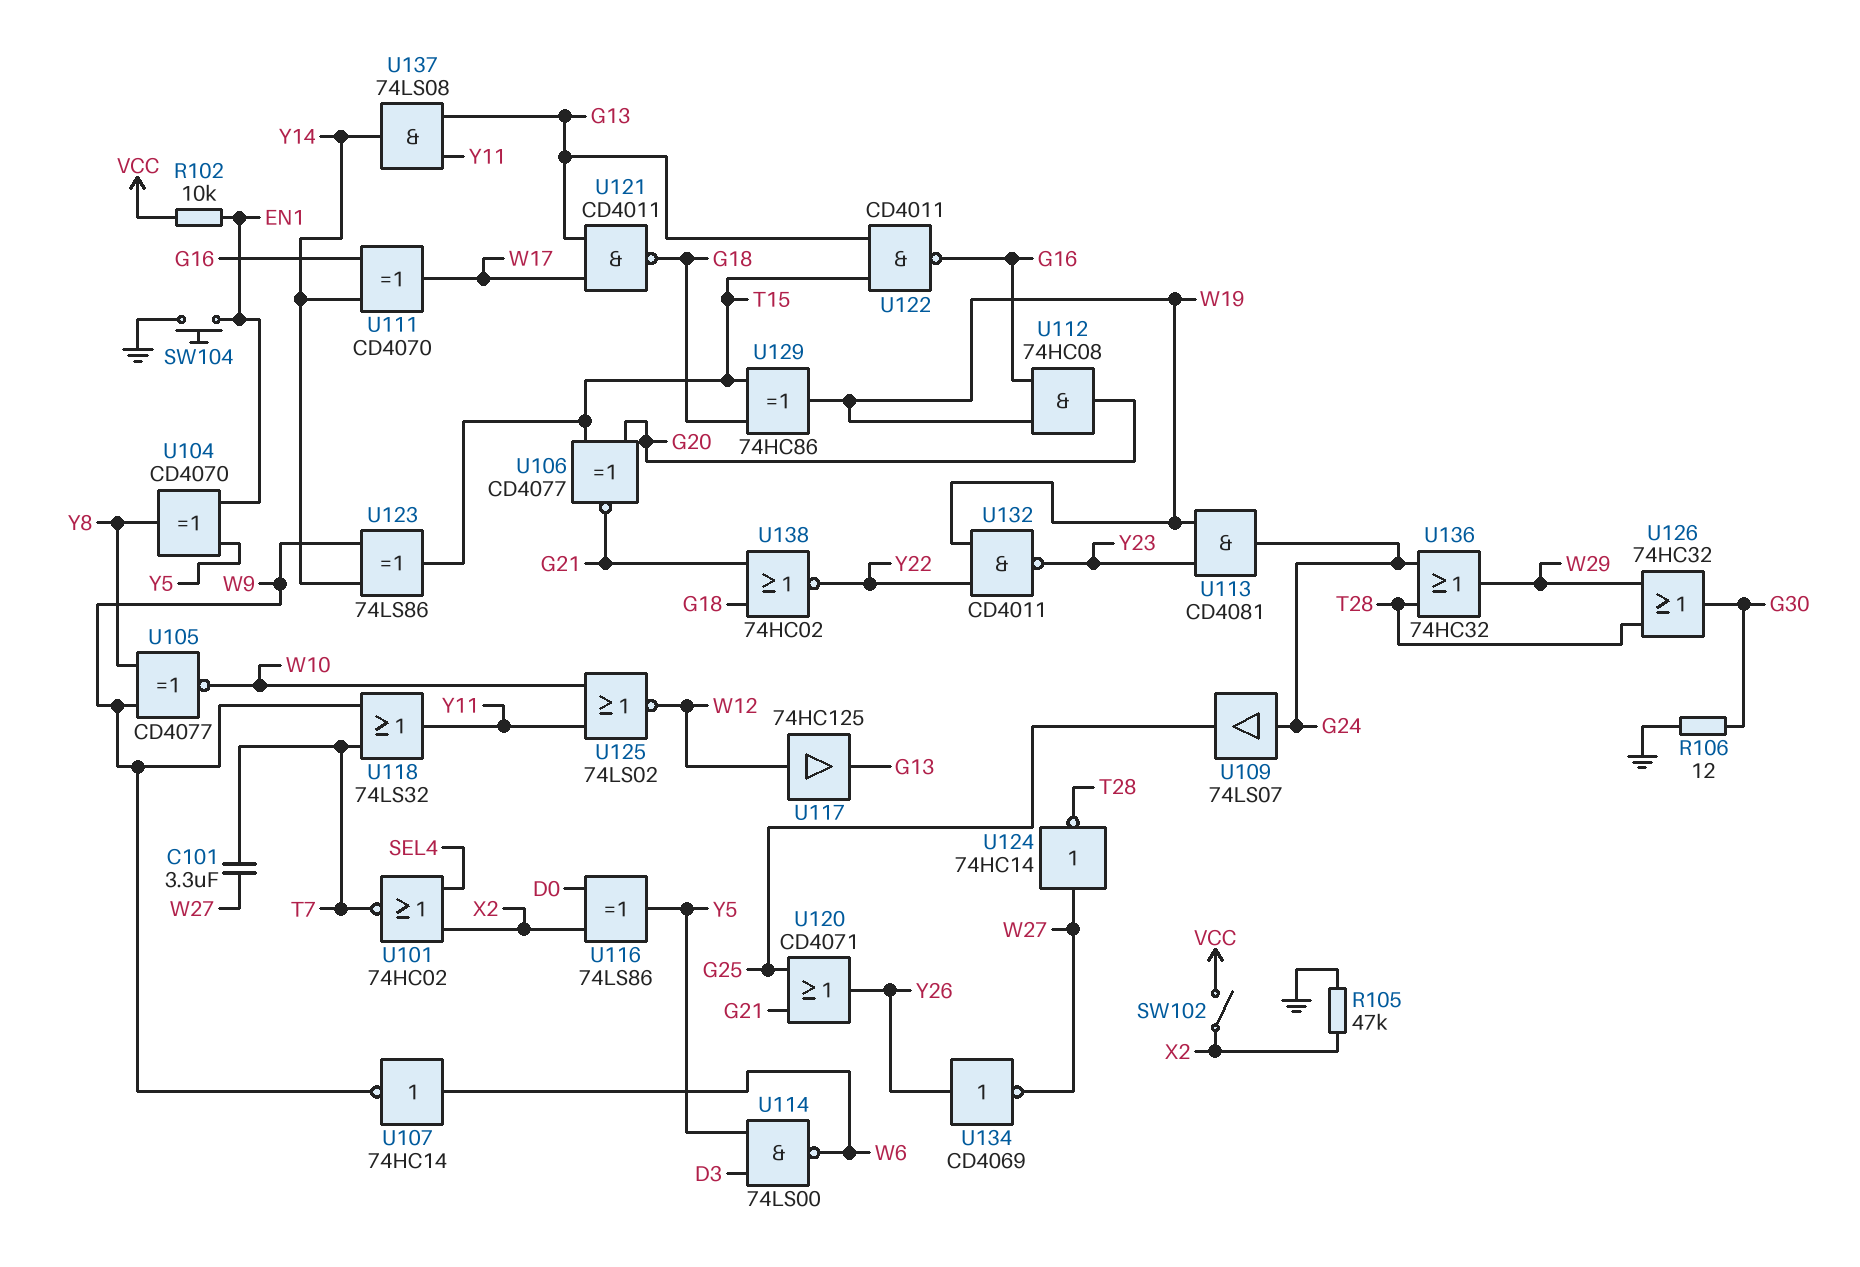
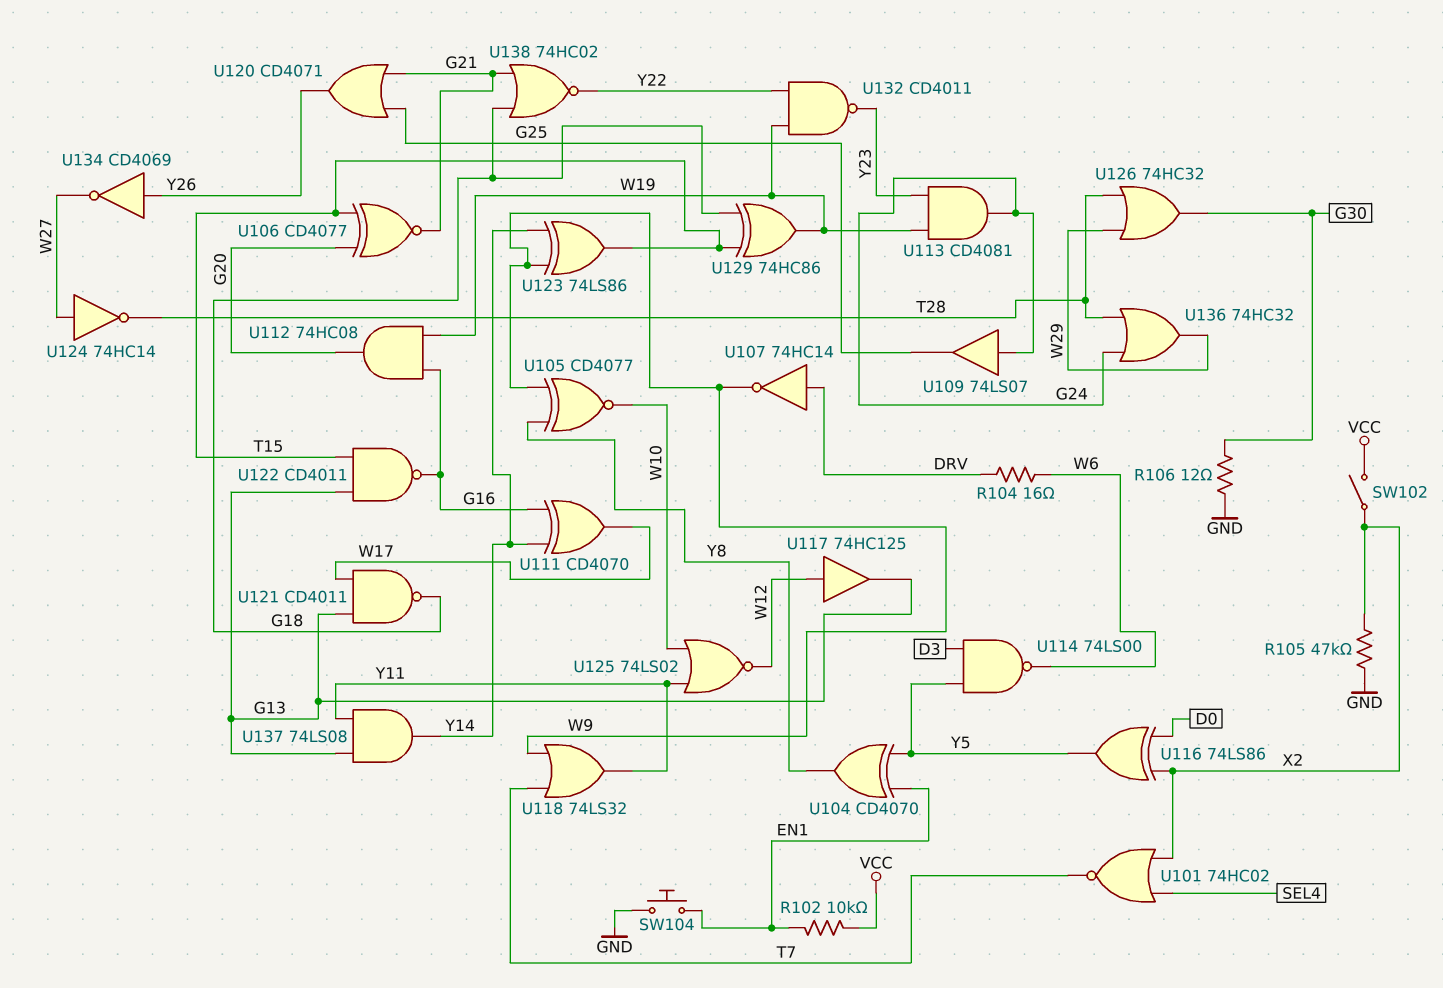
C101: 3.3uF (T7, W27) -> none
R104: none -> 16 (DRV, W6)
U107: NOT 74HC14 (in W6, out W9) -> NOT 74HC14 (in DRV, out W9)

